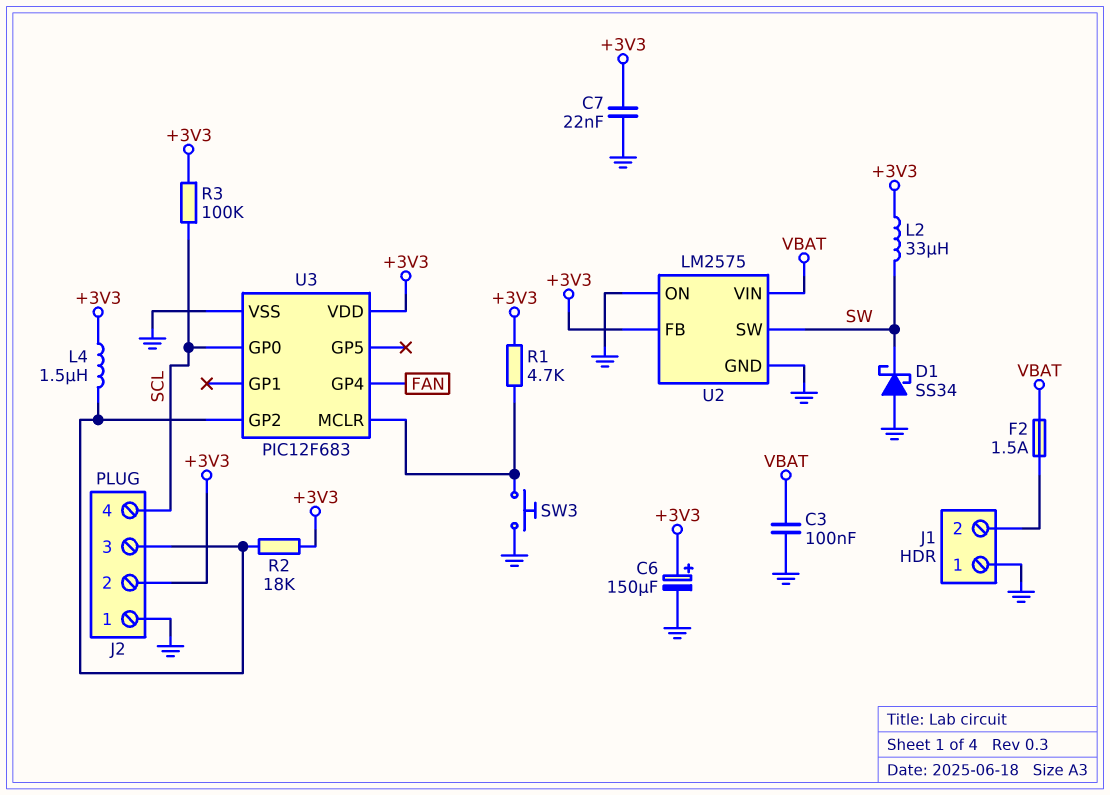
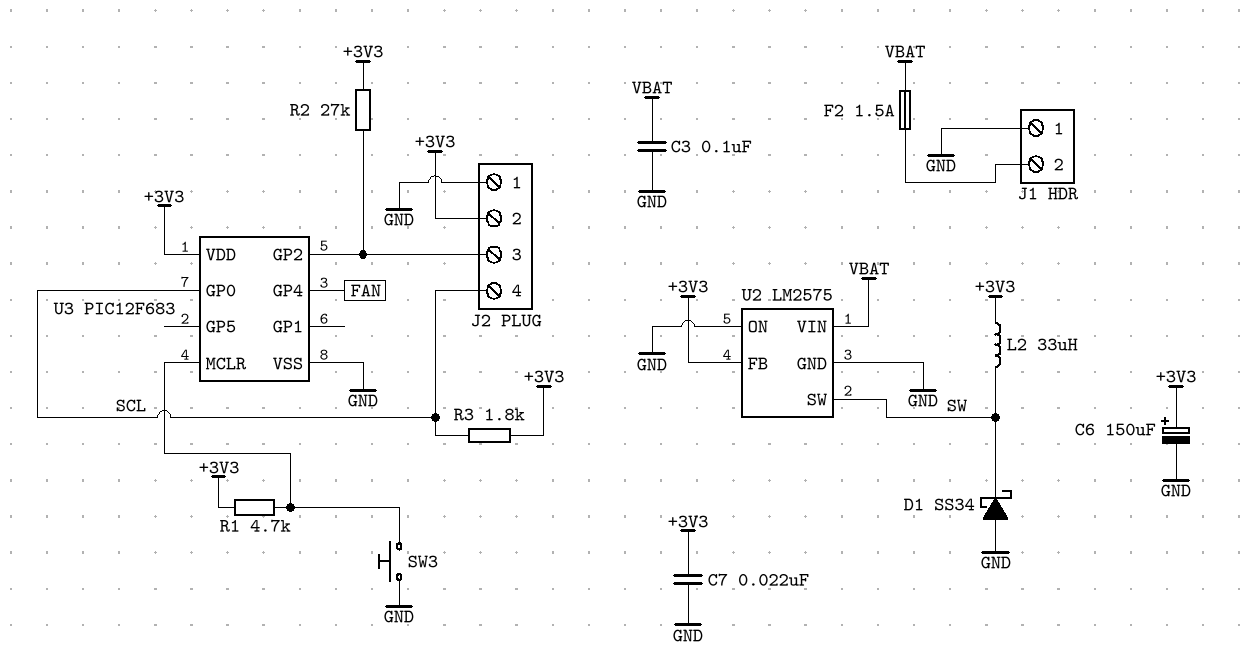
L4: 1.5uH (+3V3, J2/3) -> none
R2: 18k (+3V3, J2/3) -> 27k (+3V3, J2/3)
R3: 100k (+3V3, SCL) -> 1.8k (+3V3, SCL)

